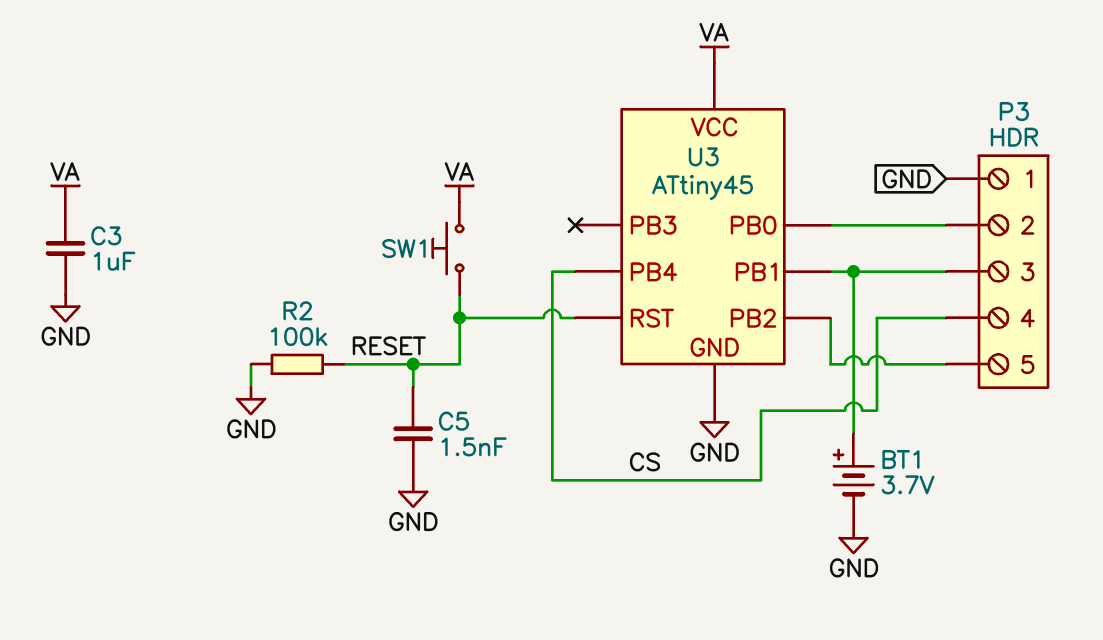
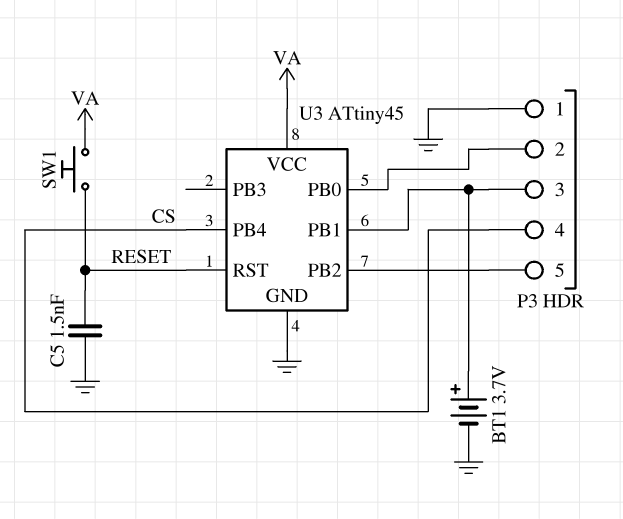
C3: 1uF (GND, VA) -> none
R2: 100k (GND, RESET) -> none

